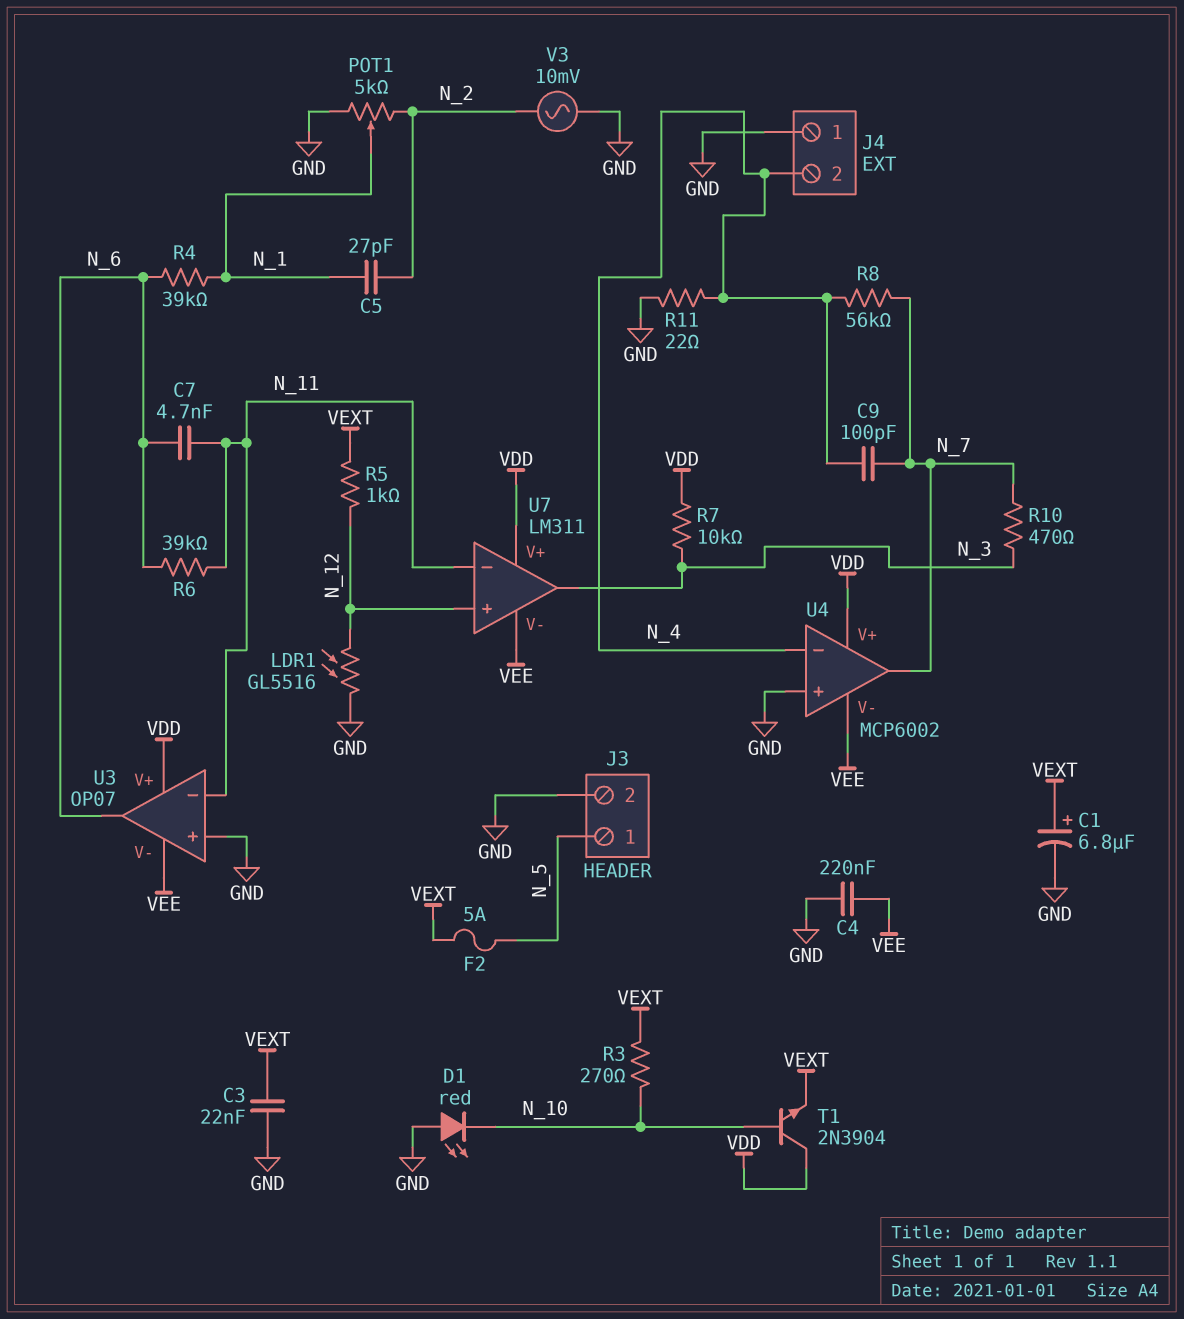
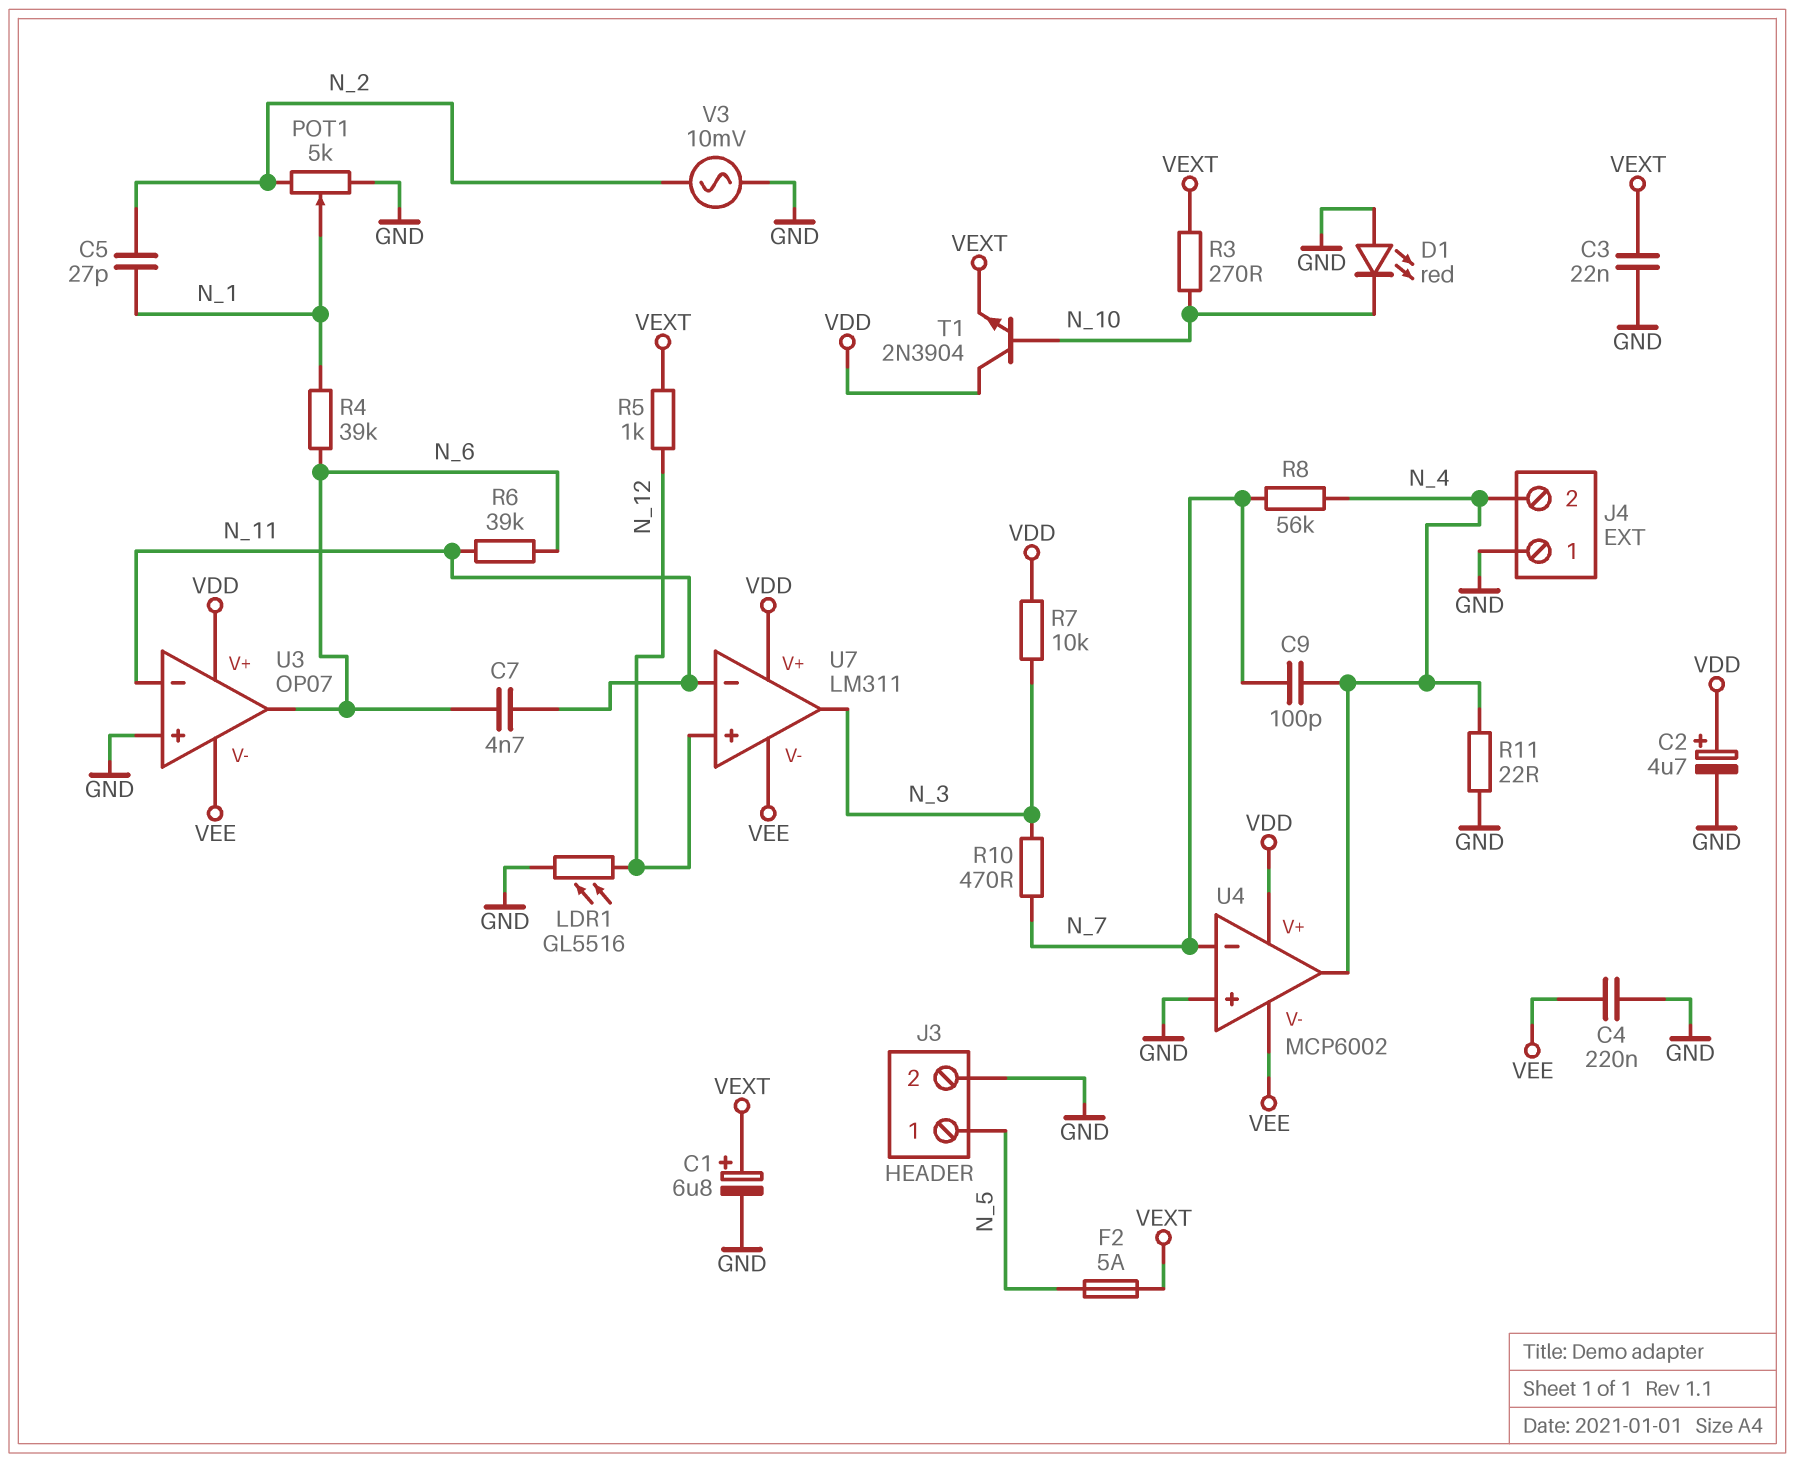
C2: none -> 4.7uF (plus VDD, minus GND)
U4 pin in-: N_4 -> N_7
U4 pin out: N_7 -> N_4

